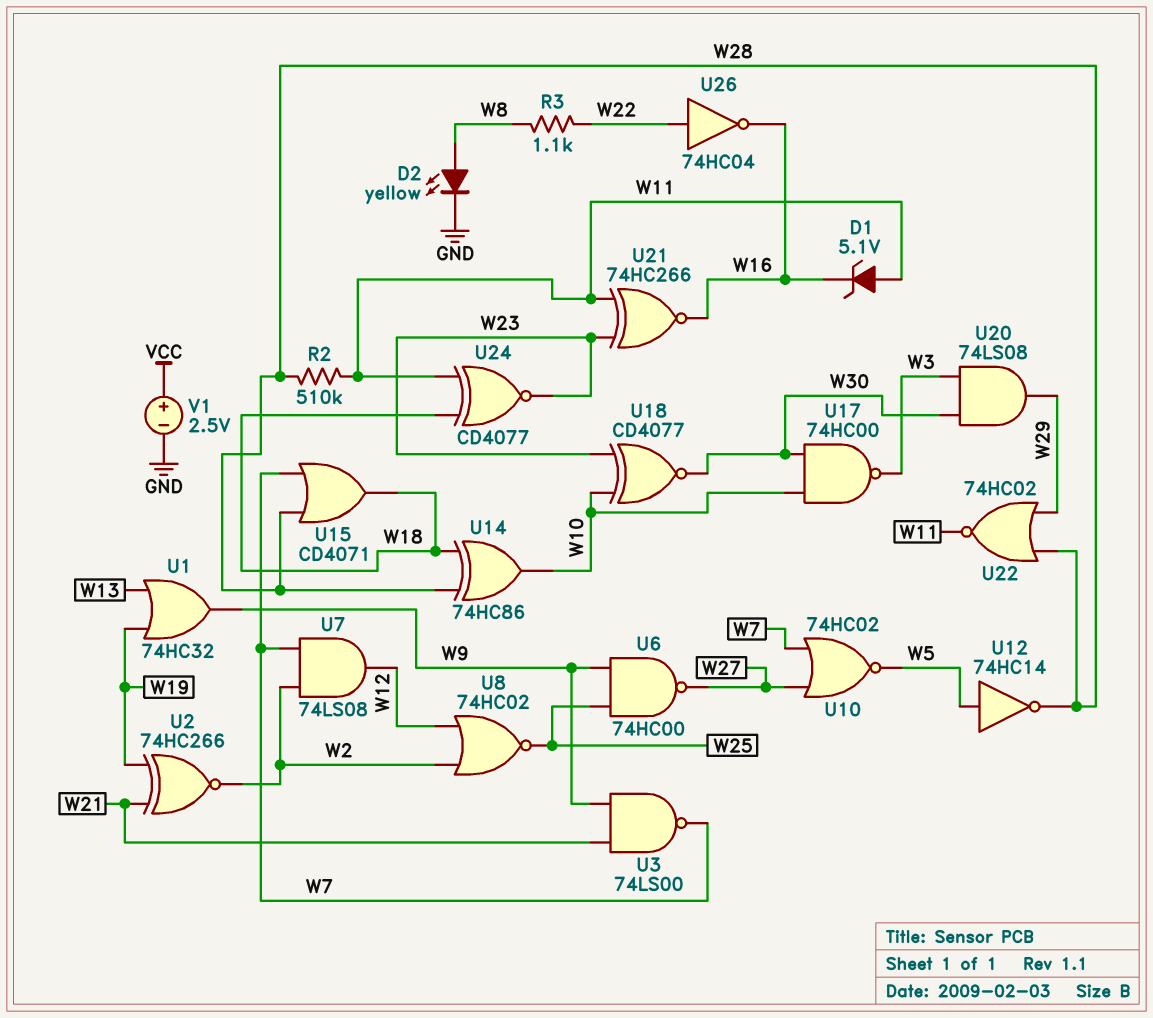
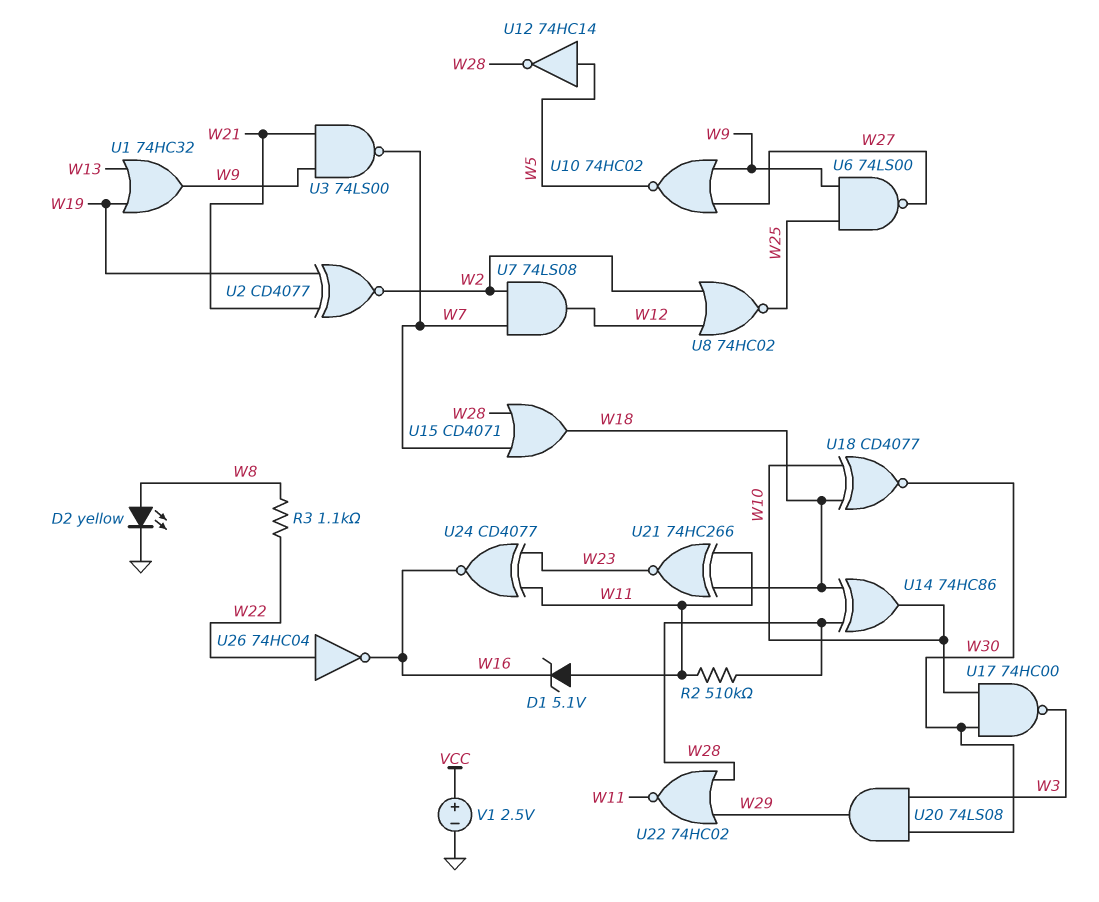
U2: XNOR 74HC266 (in W19, in W21, out W2) -> XNOR CD4077 (in W19, in W21, out W2)
U6: NAND 74HC00 (in W9, in W25, out W27) -> NAND 74LS00 (in W9, in W25, out W27)
U10: NOR 74HC02 (in W7, in W27, out W5) -> NOR 74HC02 (in W9, in W27, out W5)
U18: XNOR CD4077 (in W10, in W23, out W30) -> XNOR CD4077 (in W10, in W18, out W30)
U21: XNOR 74HC266 (in W11, in W23, out W16) -> XNOR 74HC266 (in W11, in W18, out W23)
U24: XNOR CD4077 (in W11, in W18, out W23) -> XNOR CD4077 (in W11, in W23, out W16)

